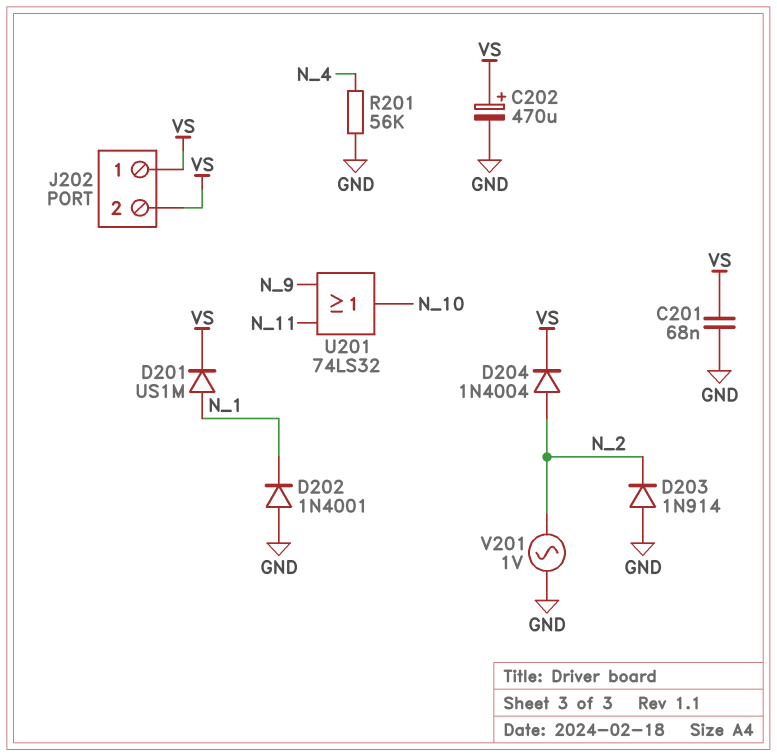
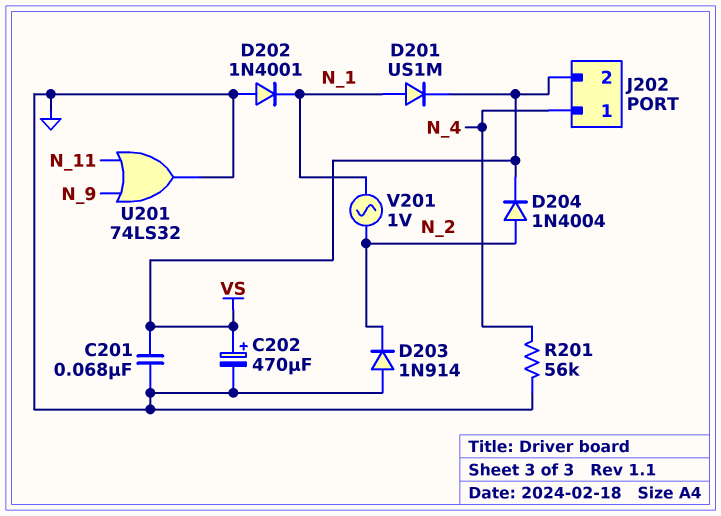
J202 pin 1: VS -> N_4
U201: OR 74LS32 (in N_9, in N_11, out N_10) -> OR 74LS32 (in N_9, in N_11, out GND)
V201: AC 1V (GND, N_2) -> AC 1V (N_1, N_2)

